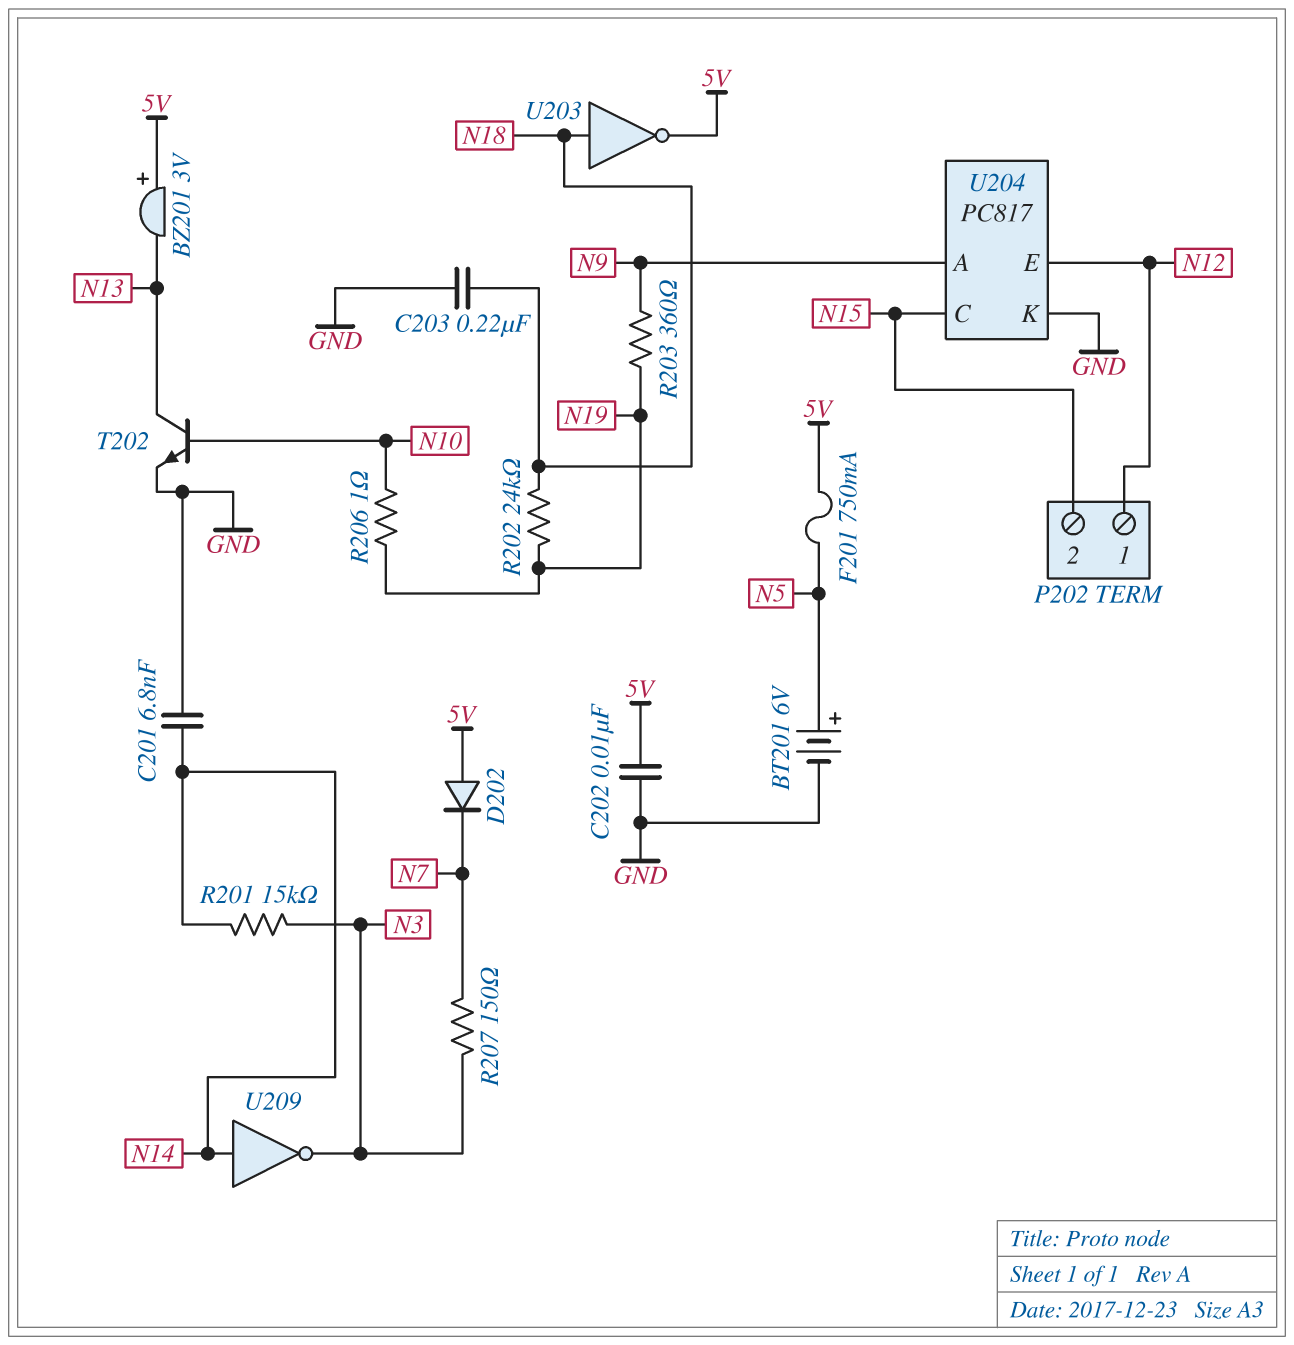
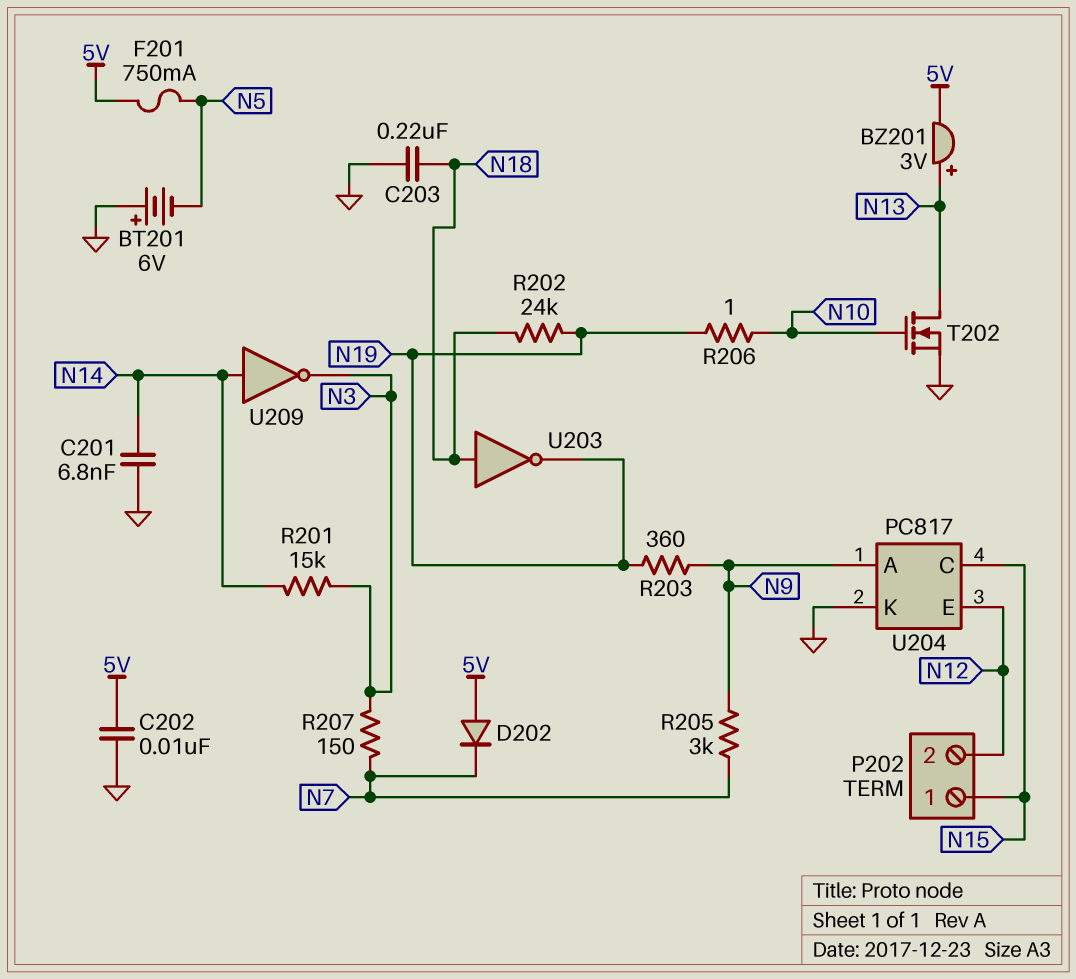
BT201: 6V (plus N5, minus GND) -> 6V (plus GND, minus N5)
BZ201: buzzer 3V (plus 5V, minus N13) -> buzzer 3V (plus N13, minus 5V)
P202 pin 1: N12 -> N15
P202 pin 2: N15 -> N12
R205: none -> 3k (N7, N9)
T202: NPN (B N10, C N13, E GND) -> NMOS (G N10, D N13, S GND)
U203: NOT (in N18, out 5V) -> NOT (in N18, out N19)

